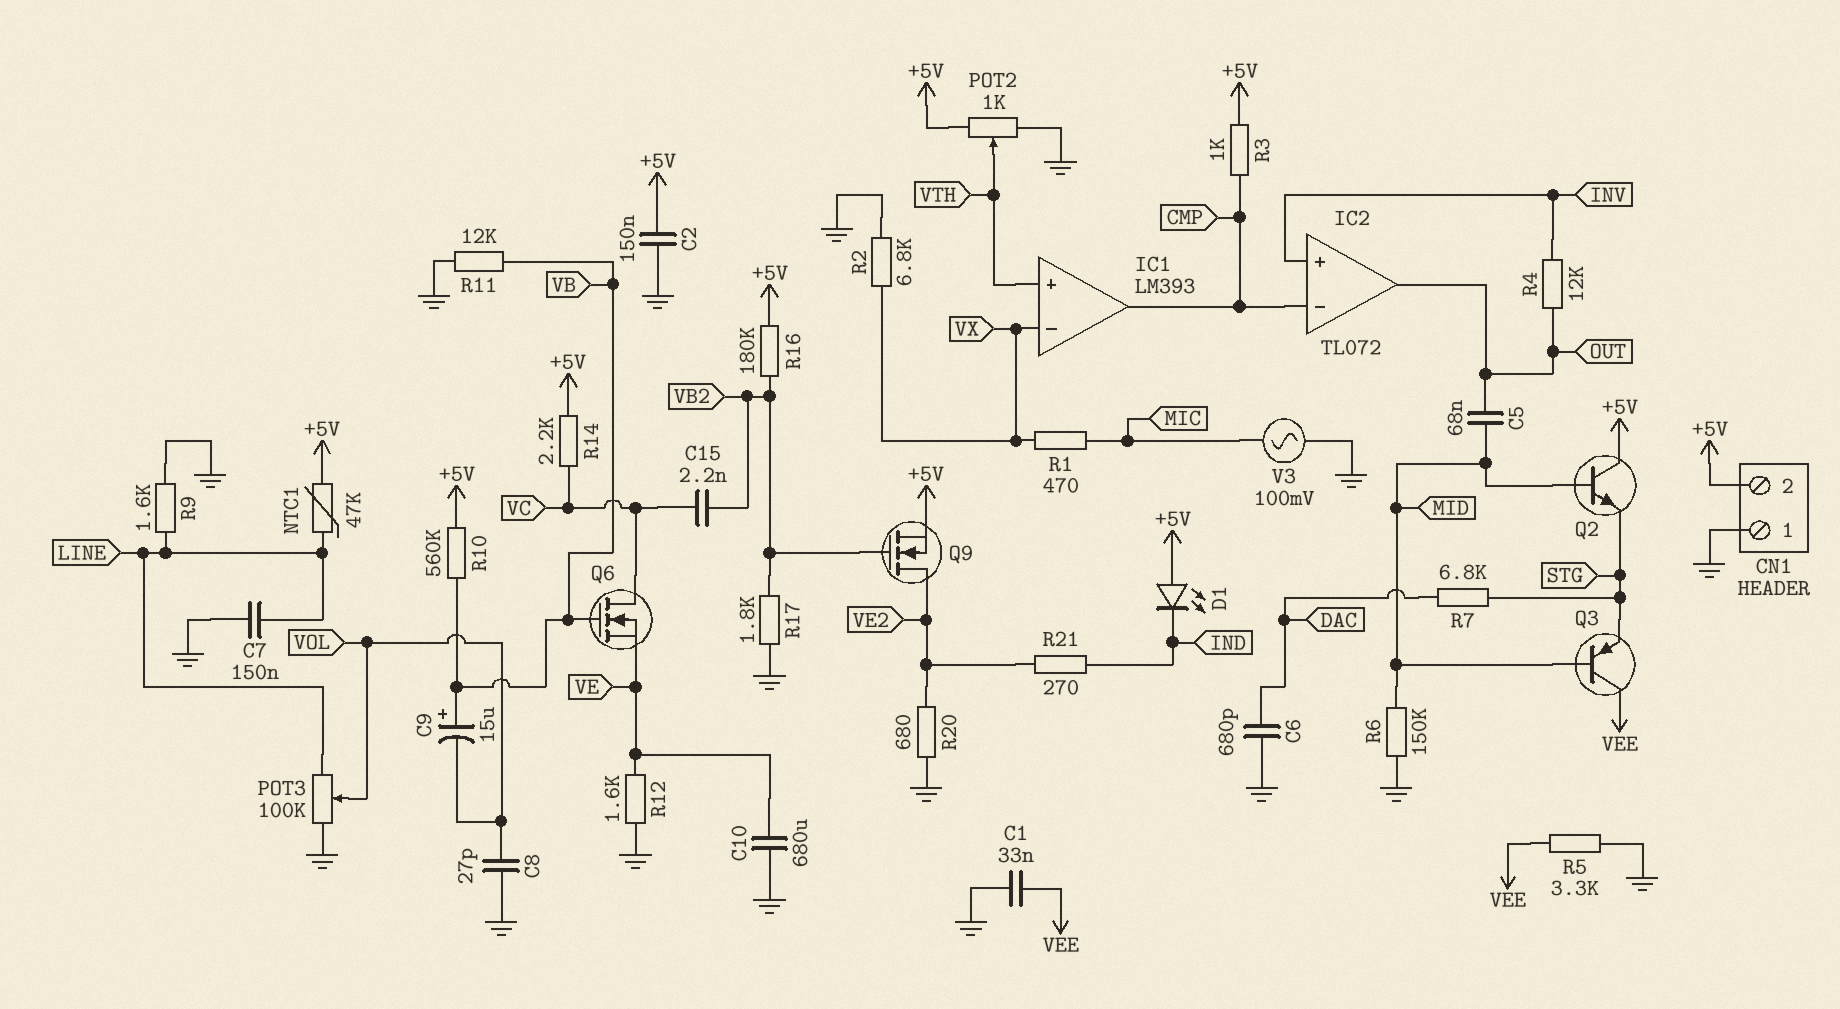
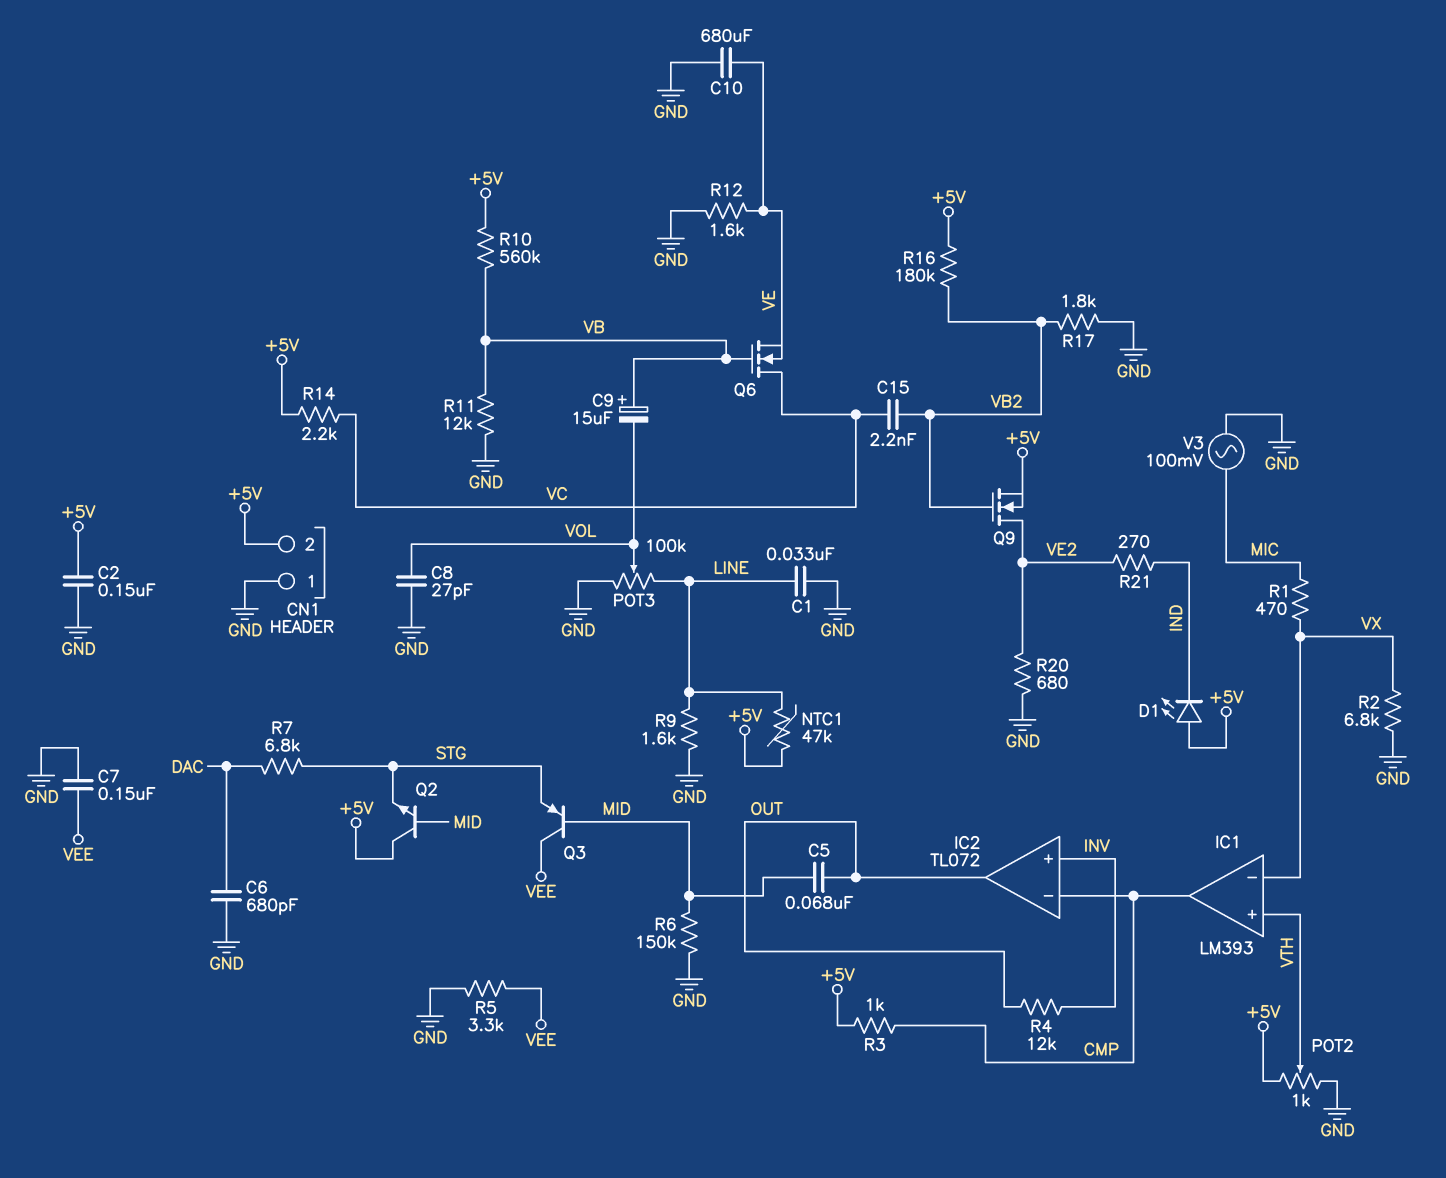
C1: 33nF (GND, VEE) -> 33nF (GND, LINE)
C7: 150nF (GND, LINE) -> 150nF (GND, VEE)

